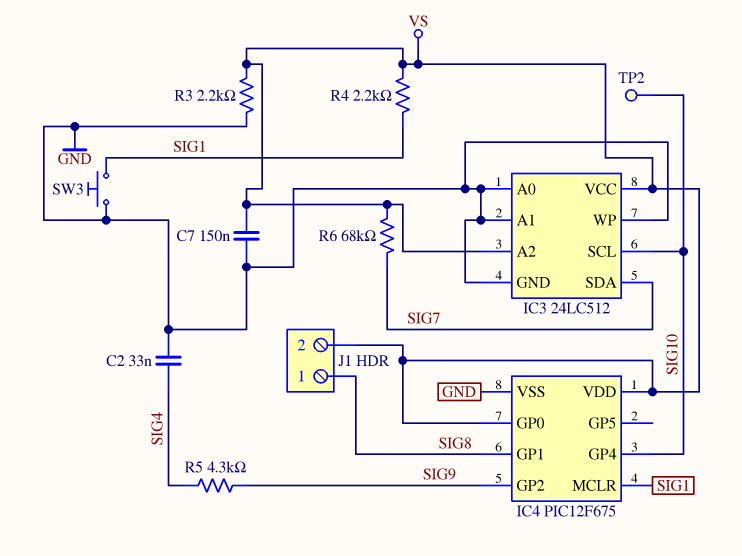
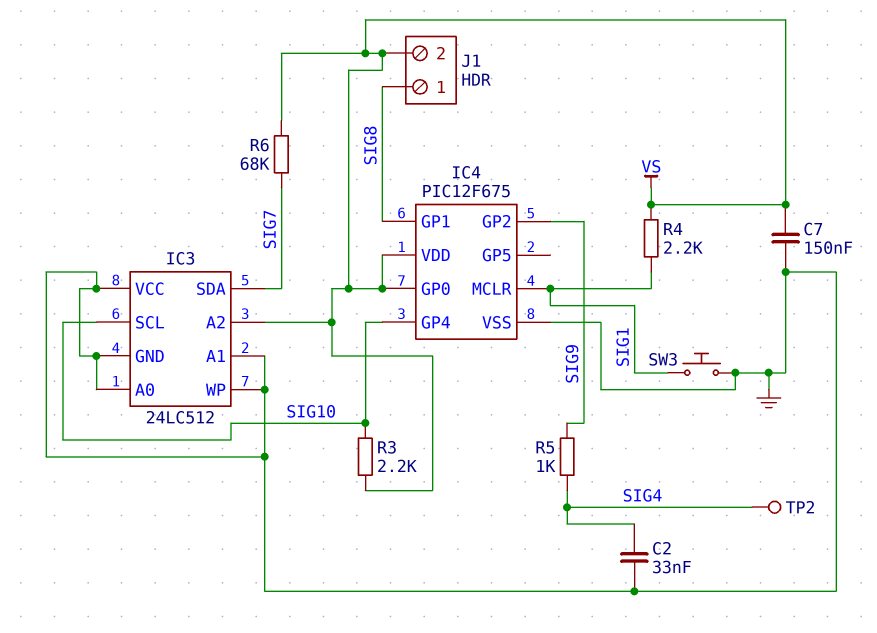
IC3 pin VCC: VS -> GND
R3: 2.2k (GND, VS) -> 2.2k (SIG10, VS)
R5: 4.3k (SIG4, SIG9) -> 1k (SIG4, SIG9)
TP2: test point (SIG10) -> test point (SIG4)

